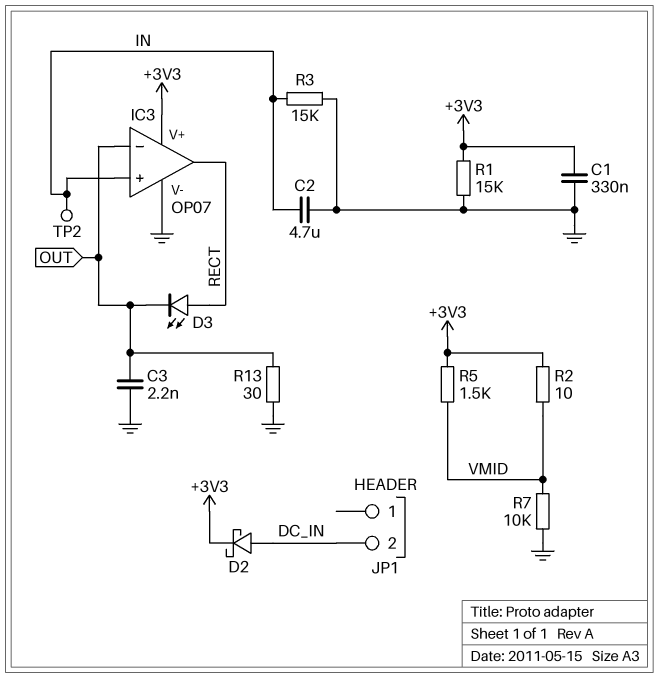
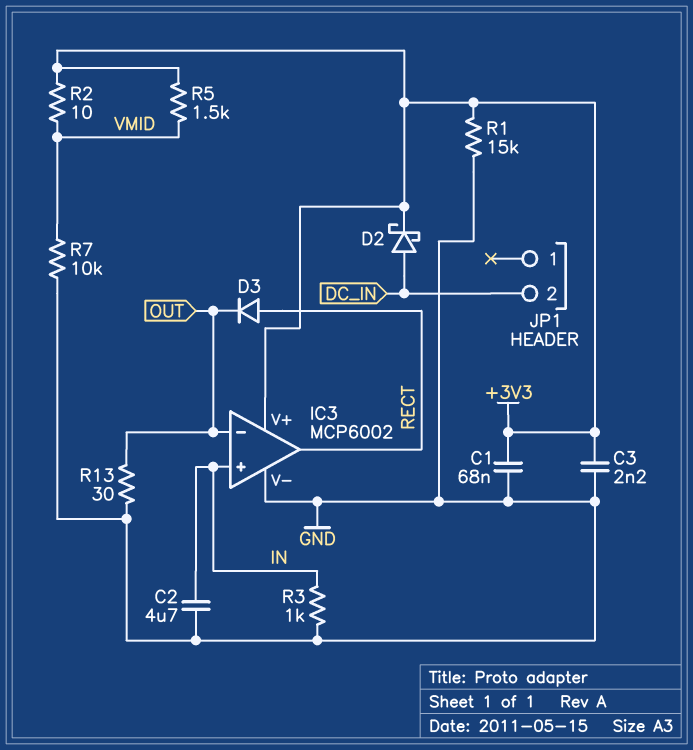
C1: 330nF (+3V3, GND) -> 68nF (+3V3, GND)
C3: 2.2nF (GND, OUT) -> 2.2nF (+3V3, GND)
D3: LED (A RECT, K OUT) -> diode (A RECT, K OUT)
IC3: OP07 -> MCP6002
R3: 15k (GND, IN) -> 1k (GND, IN)
TP2: test point (IN) -> none

